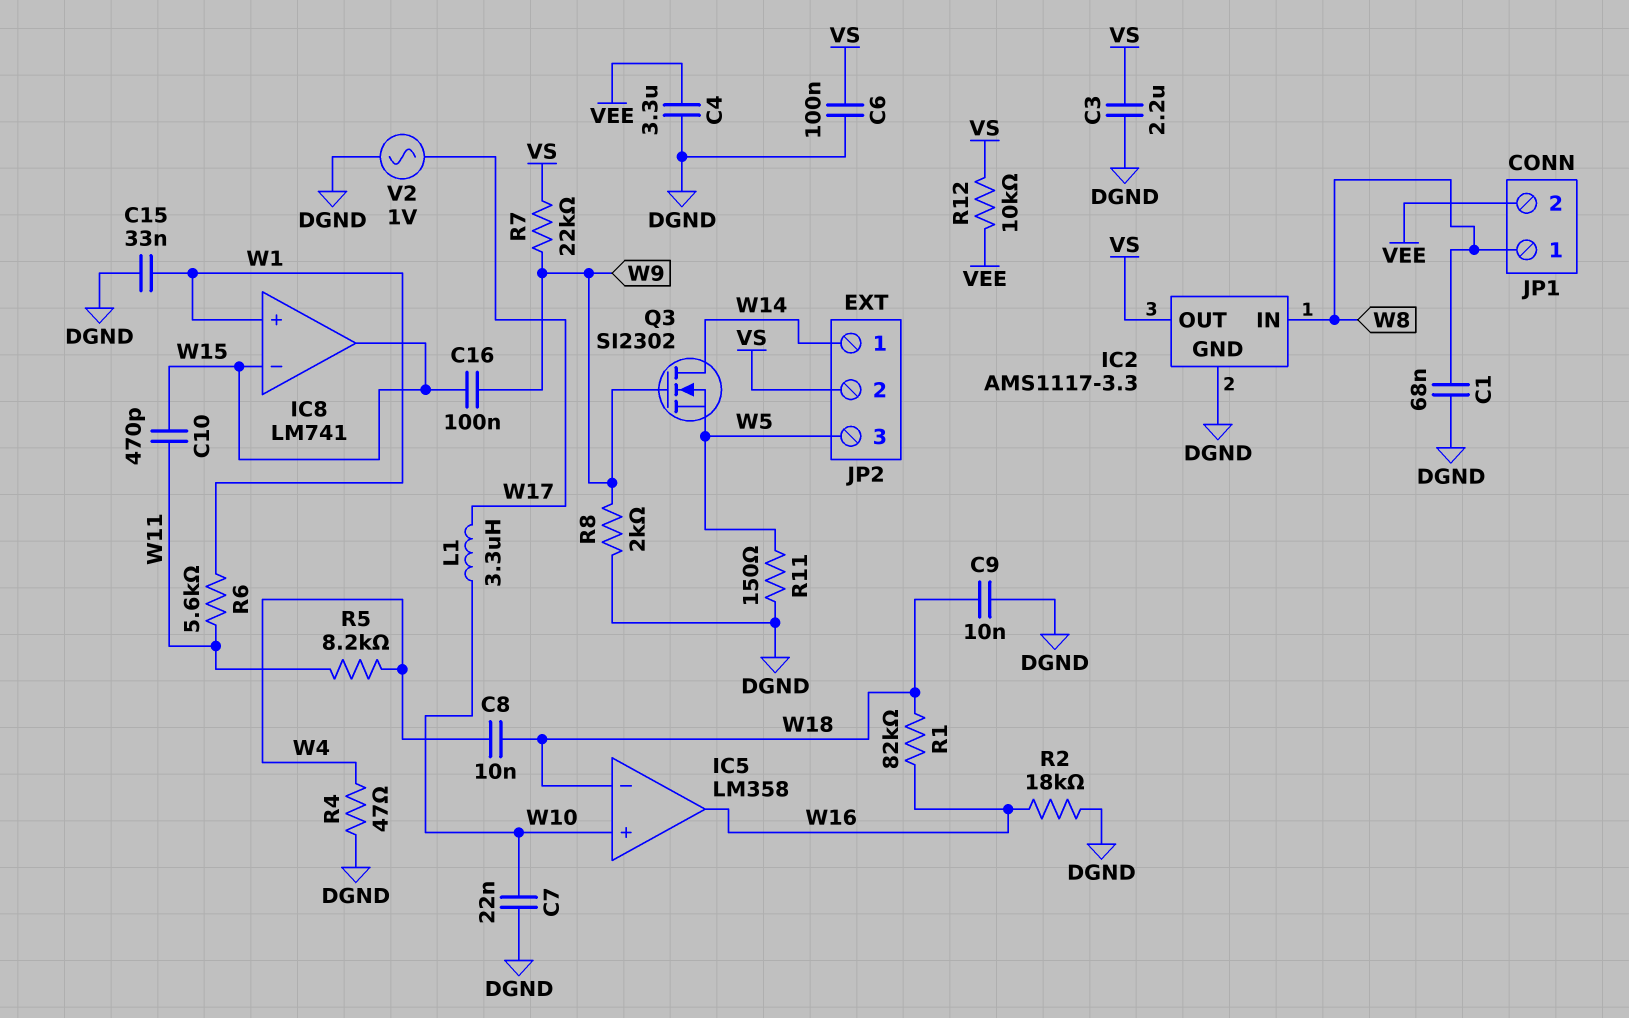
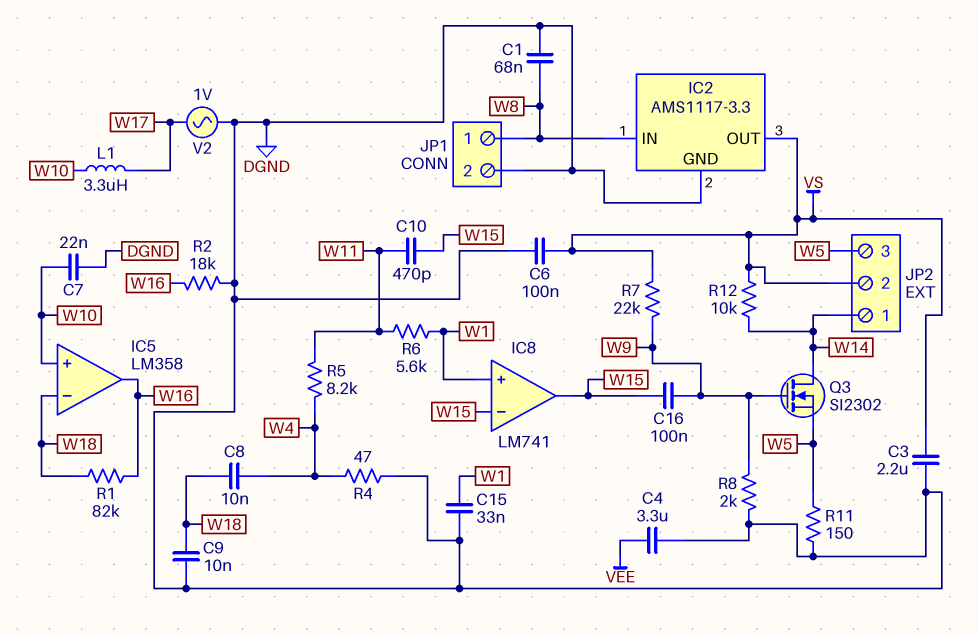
JP1 pin 2: VEE -> DGND
R12: 10k (VEE, VS) -> 10k (VS, W14)

